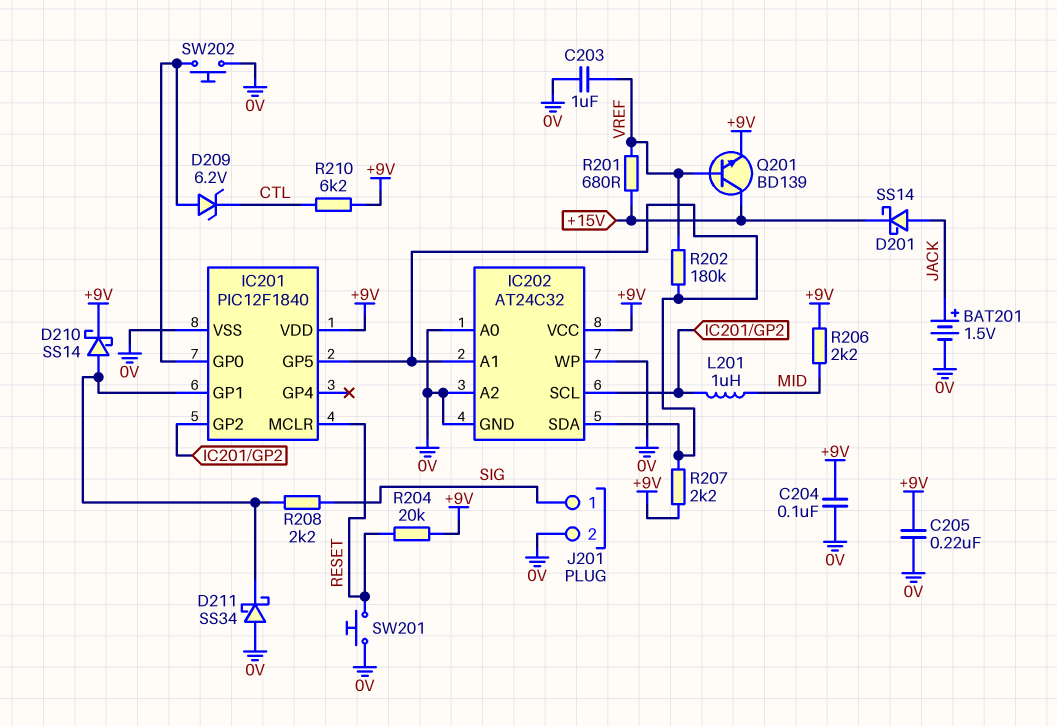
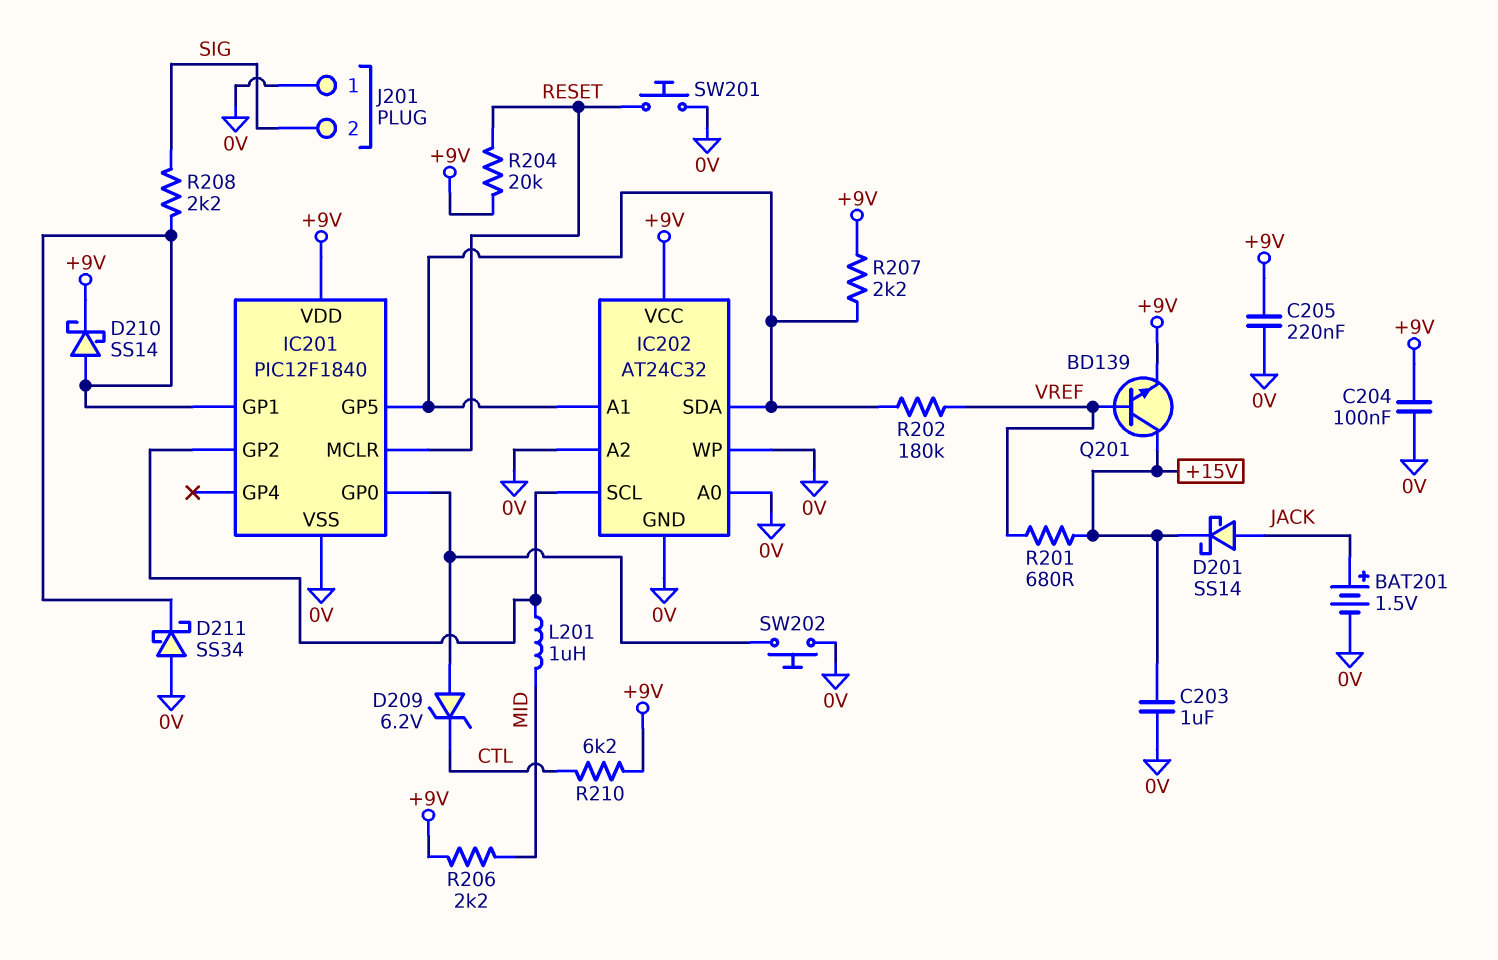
C203: 1uF (0V, VREF) -> 1uF (+15V, 0V)
J201 pin 1: SIG -> 0V
J201 pin 2: 0V -> SIG

